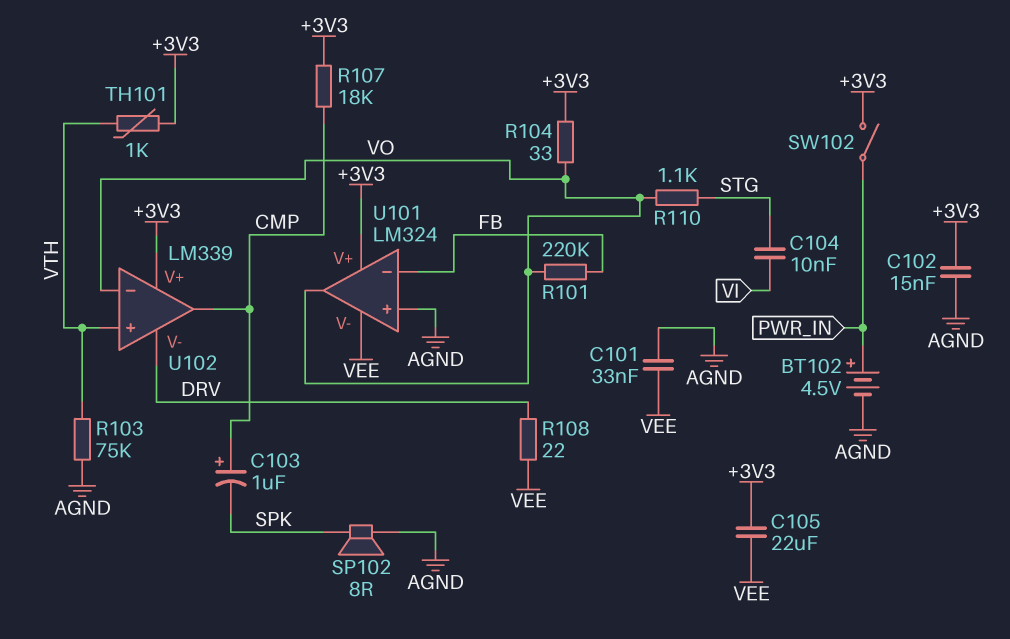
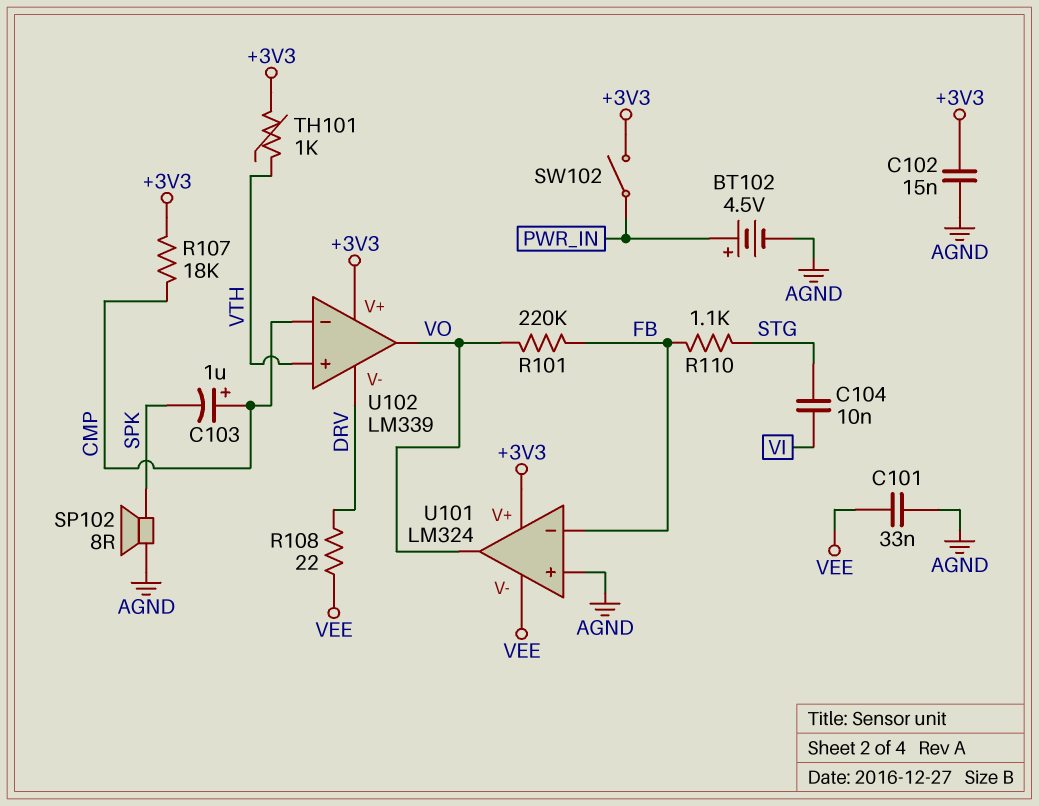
C105: 22uF (+3V3, VEE) -> none
R103: 75k (AGND, VTH) -> none
R104: 33 (+3V3, VO) -> none
R110: 1.1k (STG, VO) -> 1.1k (FB, STG)
U102 pin in-: VO -> CMP
U102 pin out: CMP -> VO

